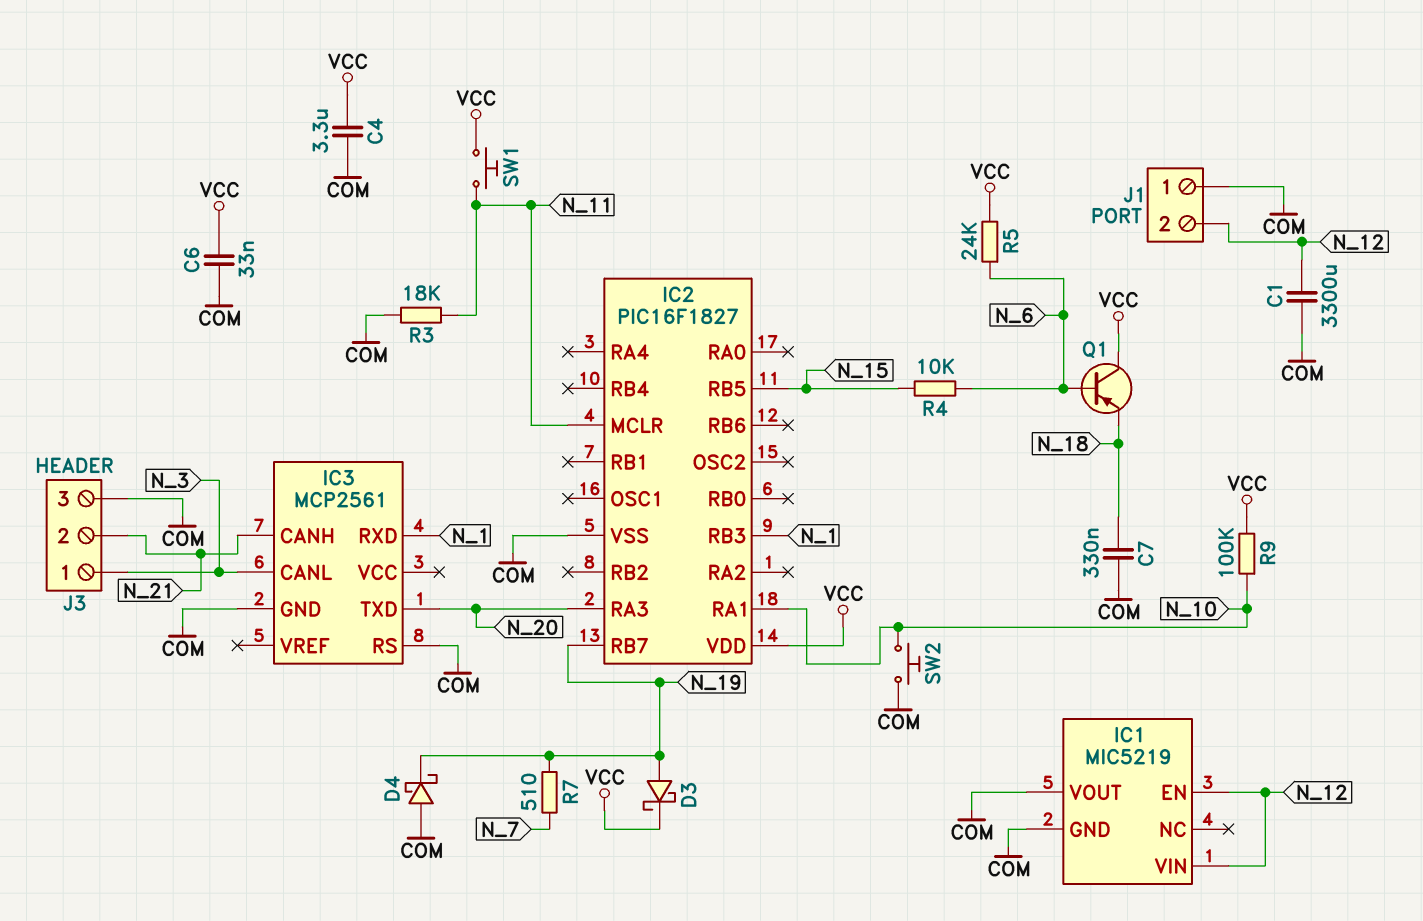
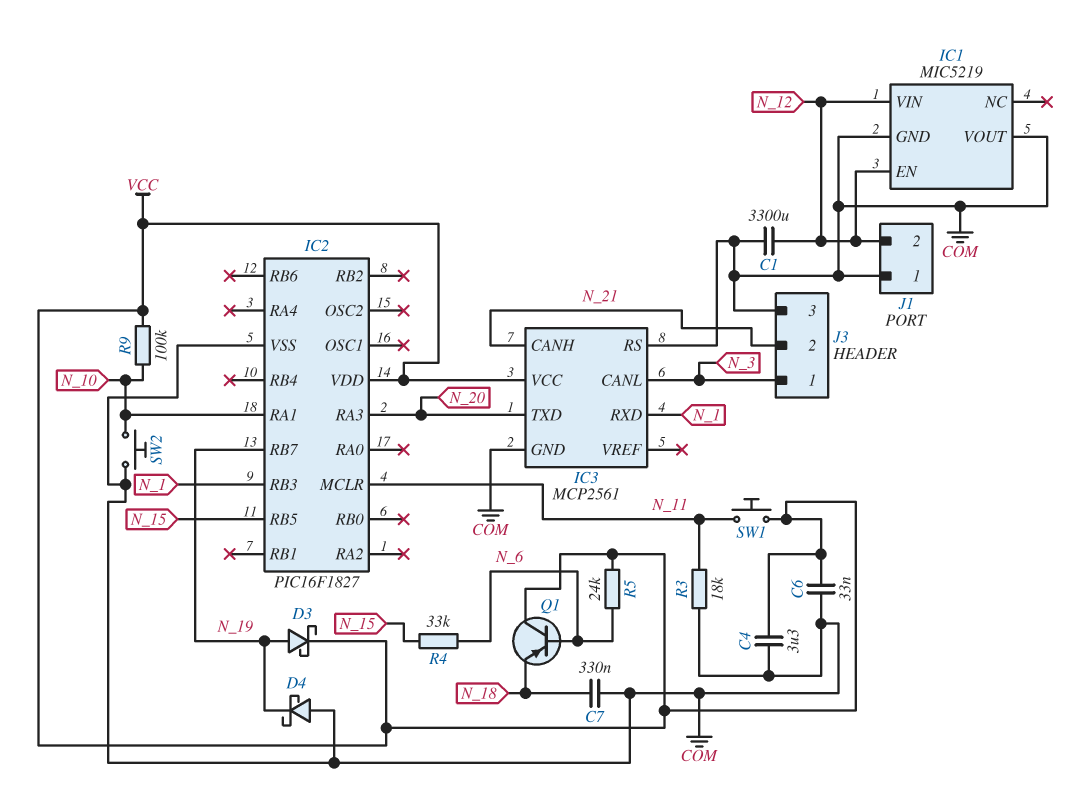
IC3 pin VCC: none -> VCC
R4: 10k (N_6, N_15) -> 33k (N_6, N_15)
R7: 510 (N_7, N_19) -> none

